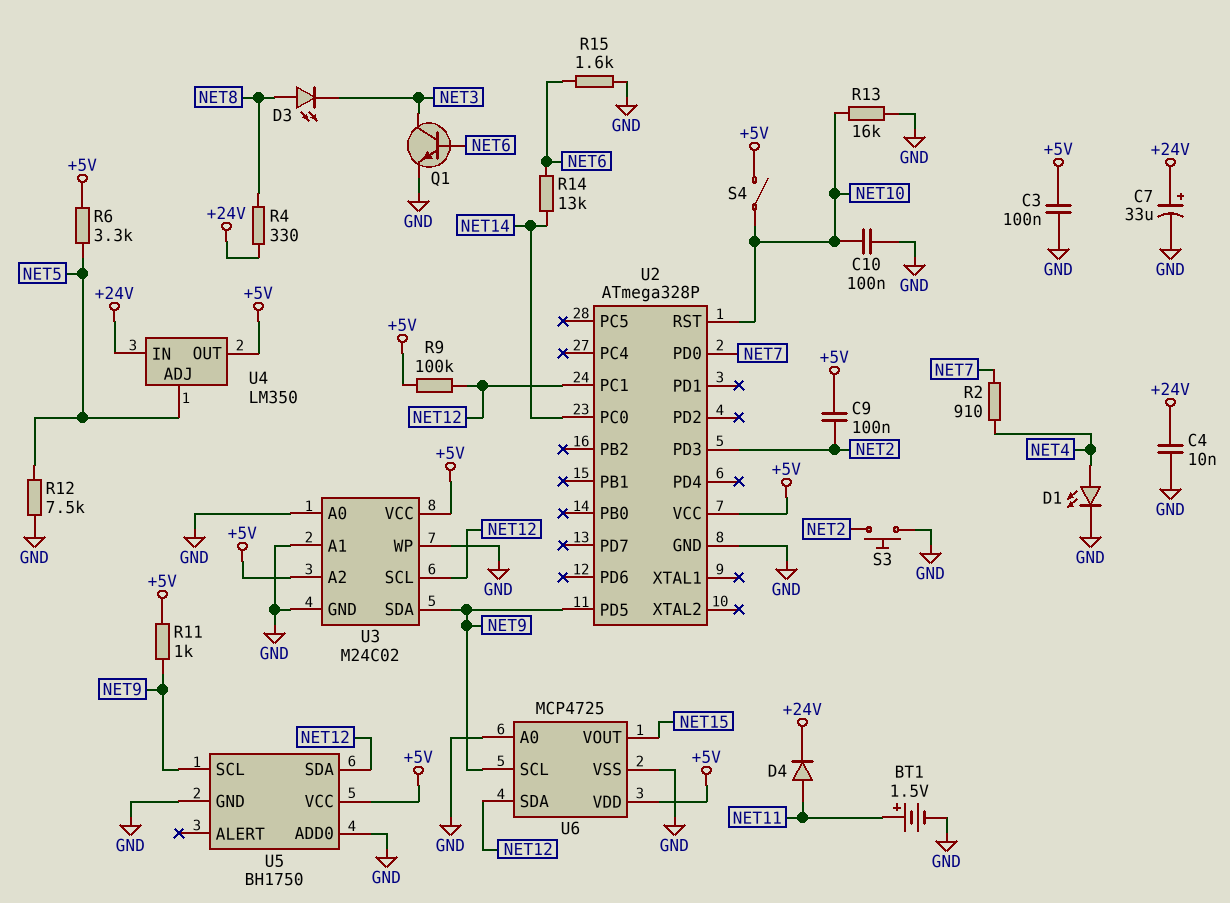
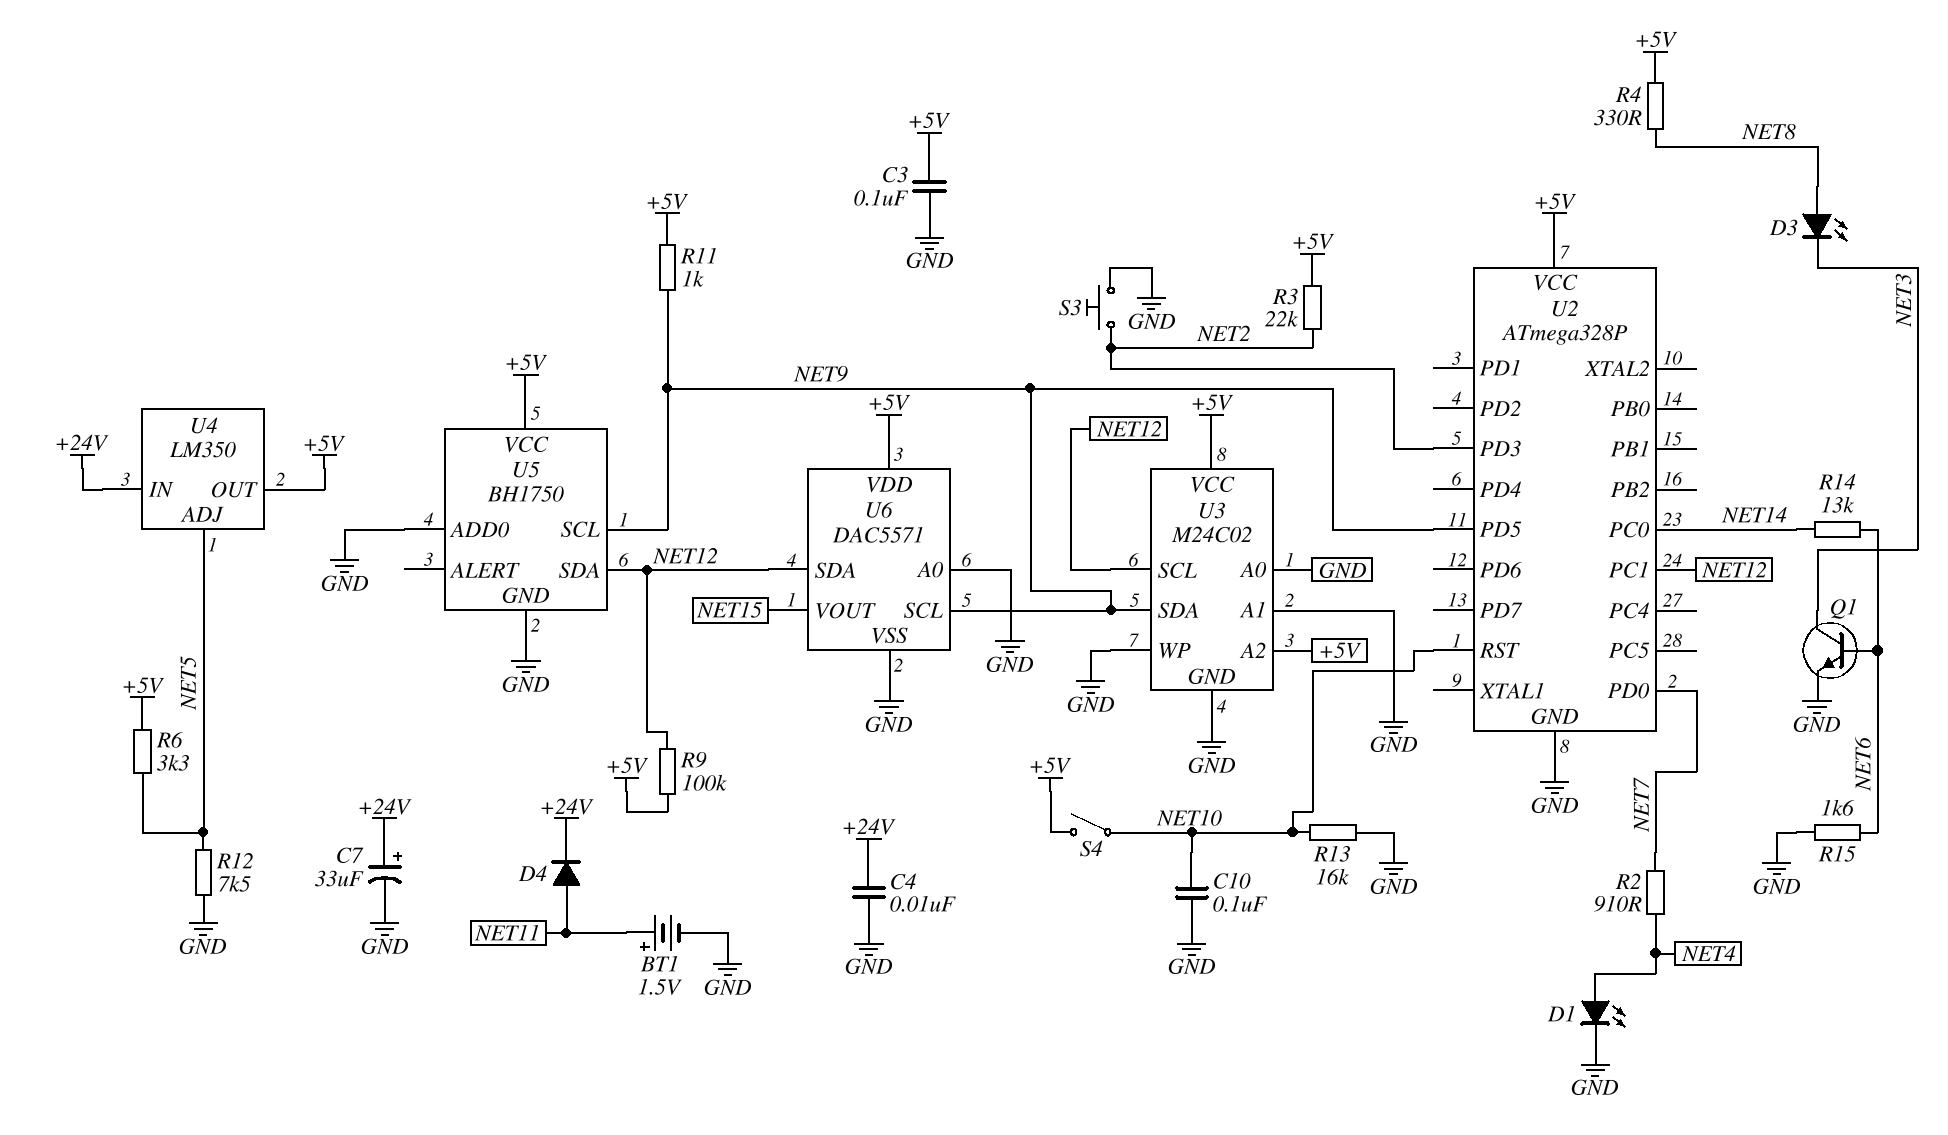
C9: 100nF (+5V, NET2) -> none
R3: none -> 22k (+5V, NET2)
R4: 330 (+24V, NET8) -> 330 (+5V, NET8)
U6: MCP4725 -> DAC5571

